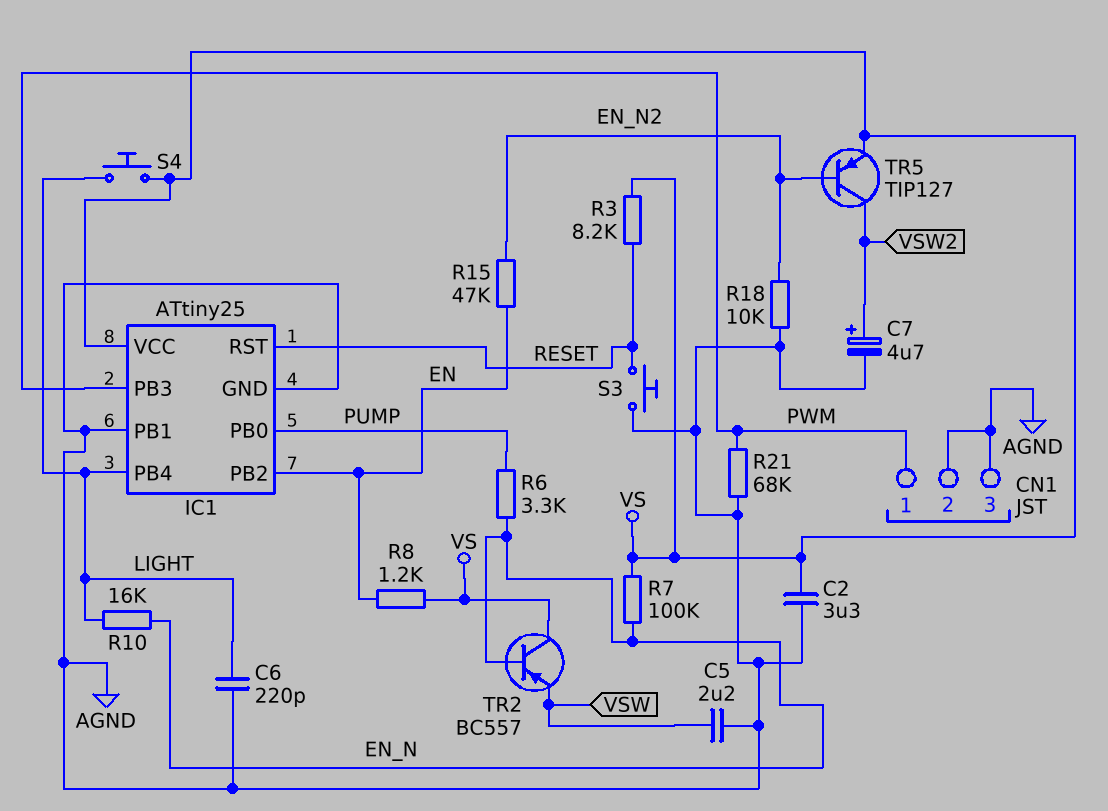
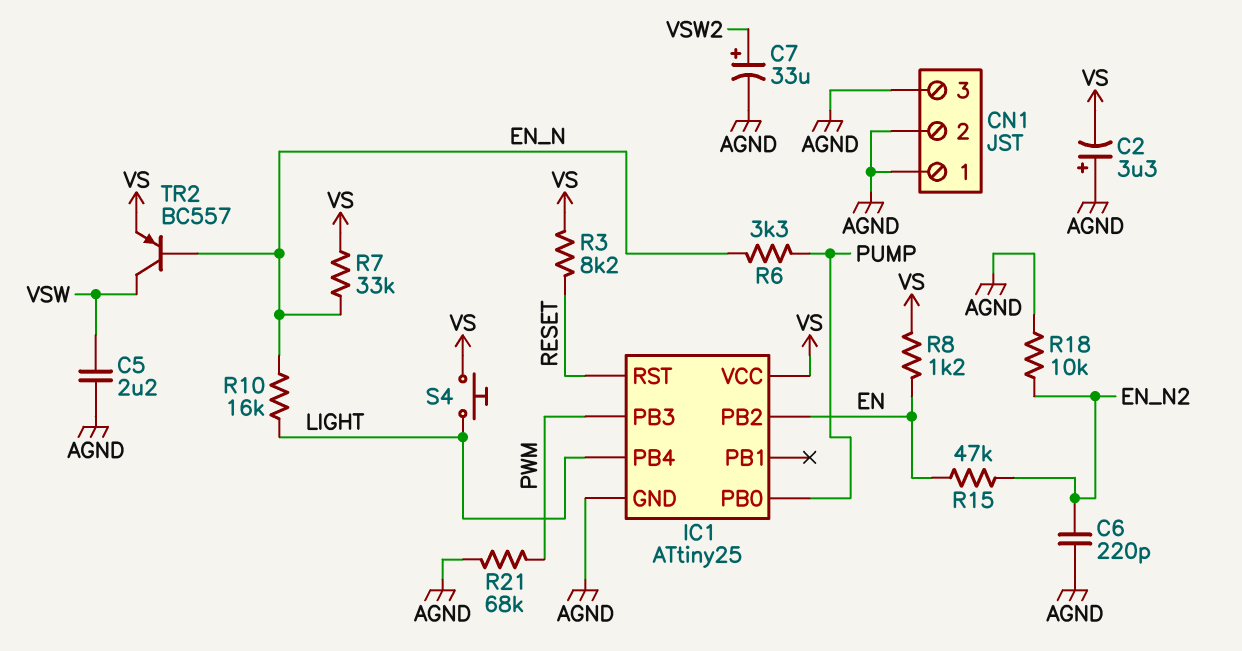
C2: 3.3uF (AGND, VS) -> 3.3uF (plus AGND, minus VS)
C6: 220pF (AGND, LIGHT) -> 220pF (AGND, EN_N2)
C7: 4.7uF (plus VSW2, minus AGND) -> 33uF (plus VSW2, minus AGND)
CN1 pin 1: PWM -> AGND
IC1 pin PB1: AGND -> none
R7: 100k (EN_N, VS) -> 33k (EN_N, VS)
S3: button (AGND, RESET) -> none
TR2: PNP BC557 (B EN_N, C VS, E VSW) -> PNP BC557 (B EN_N, C VSW, E VS)
TR5: PNP TIP127 (B EN_N2, C VSW2, E VS) -> none

